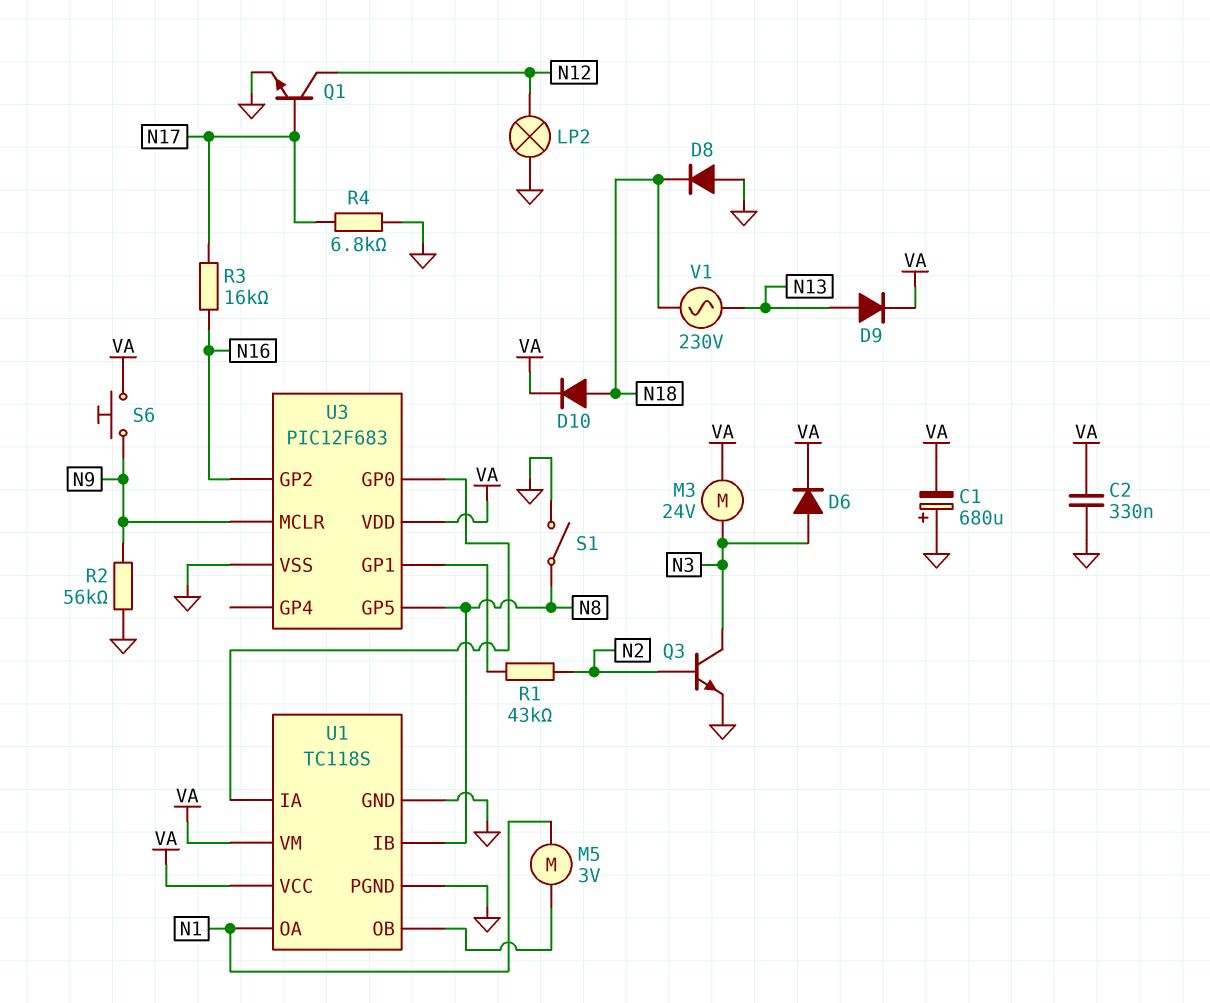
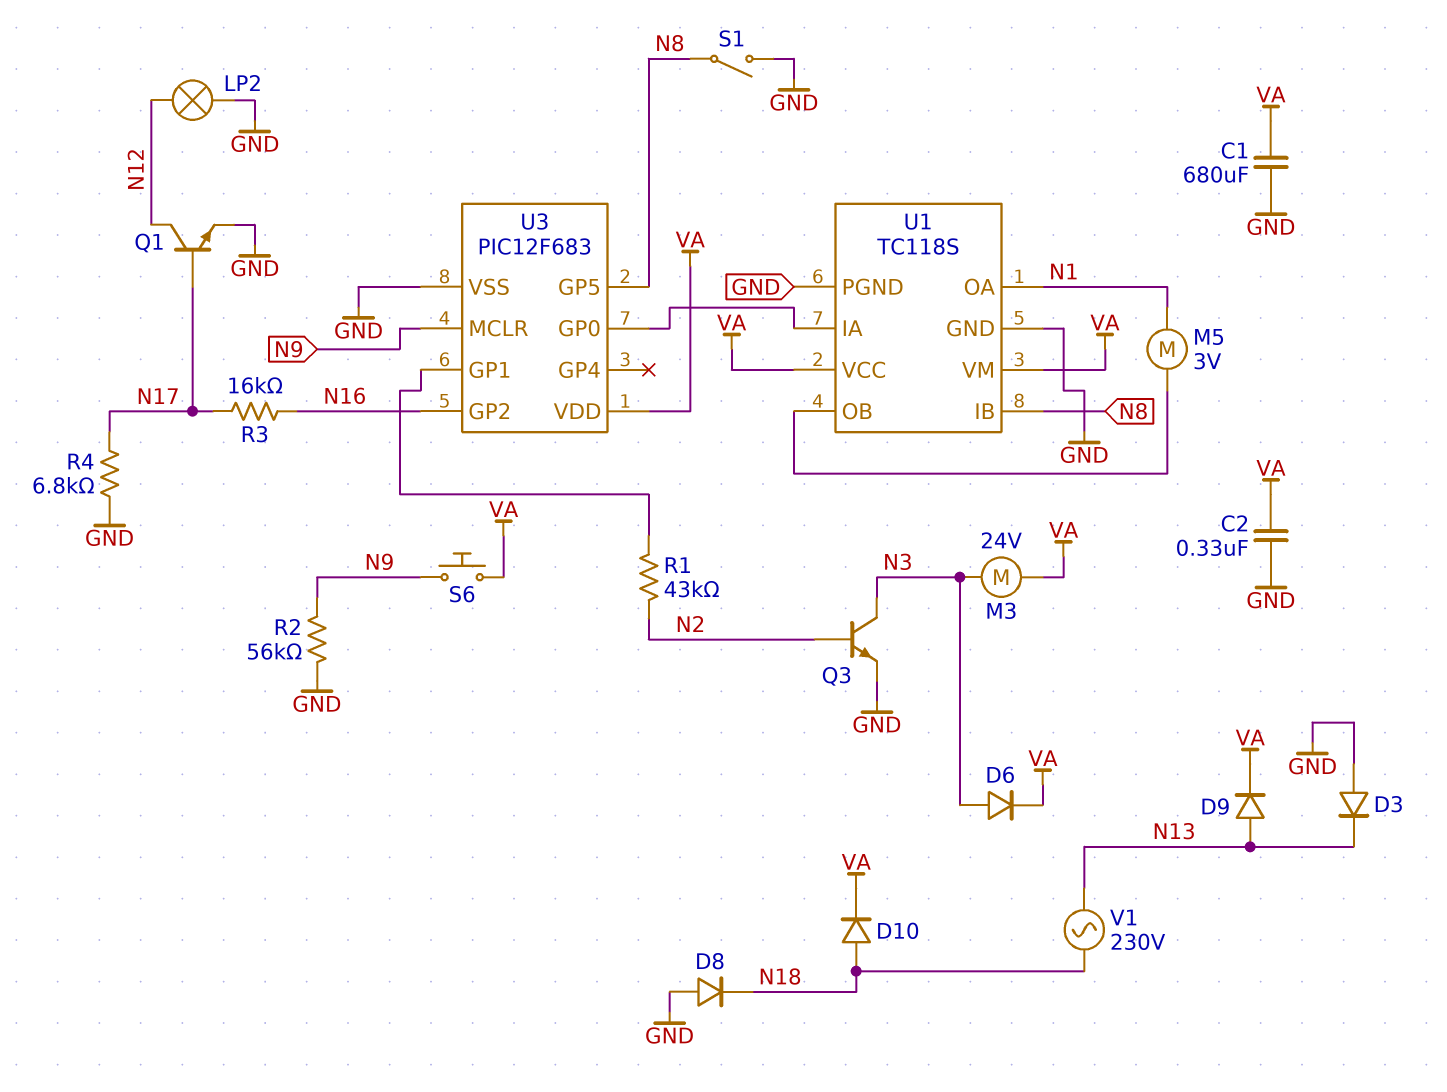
C1: 680uF (plus GND, minus VA) -> 680uF (GND, VA)
D3: none -> diode (A GND, K N13)

